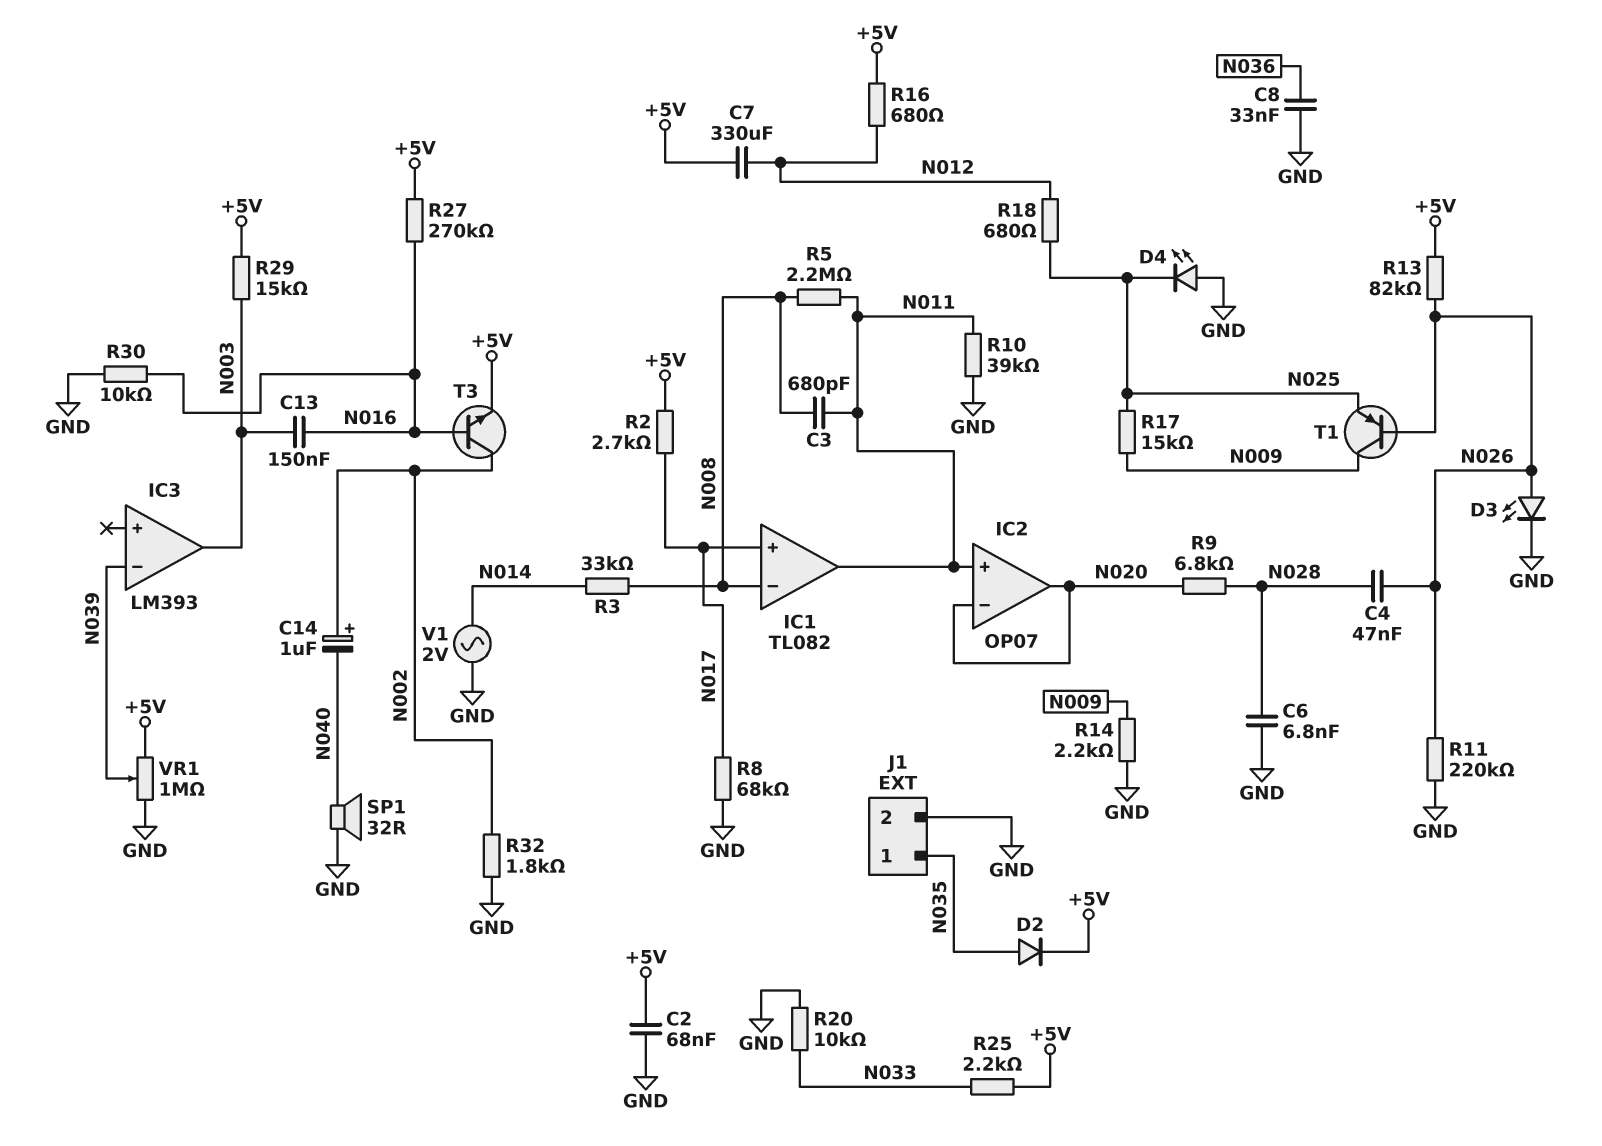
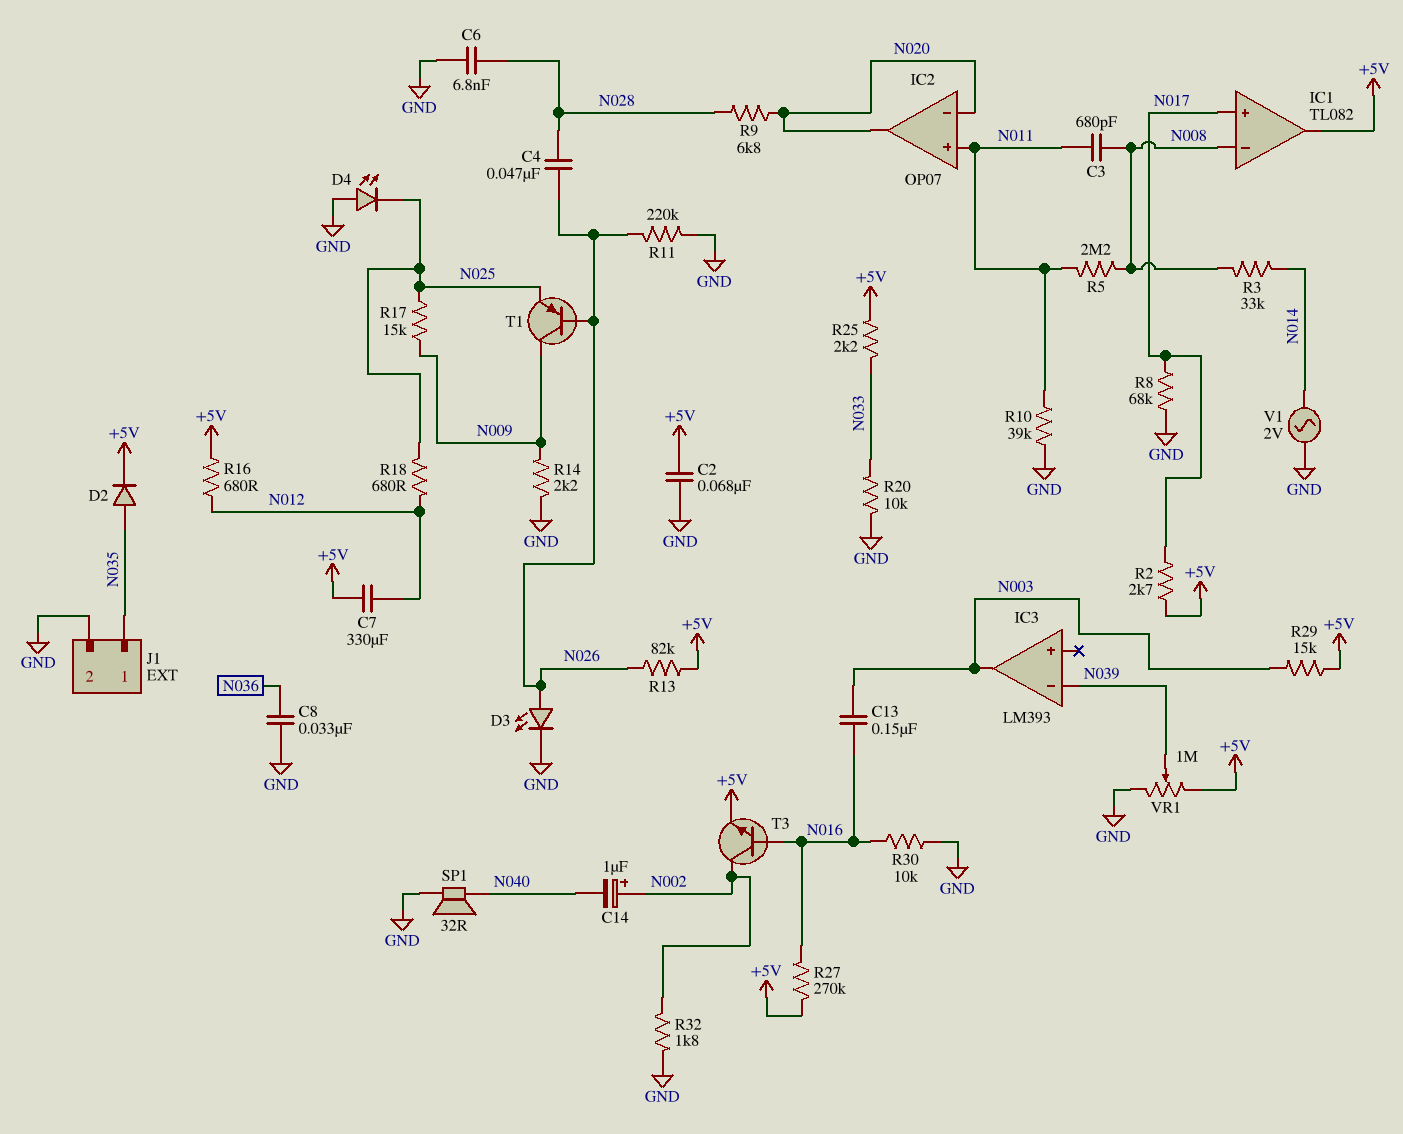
IC1 pin out: N011 -> +5V

